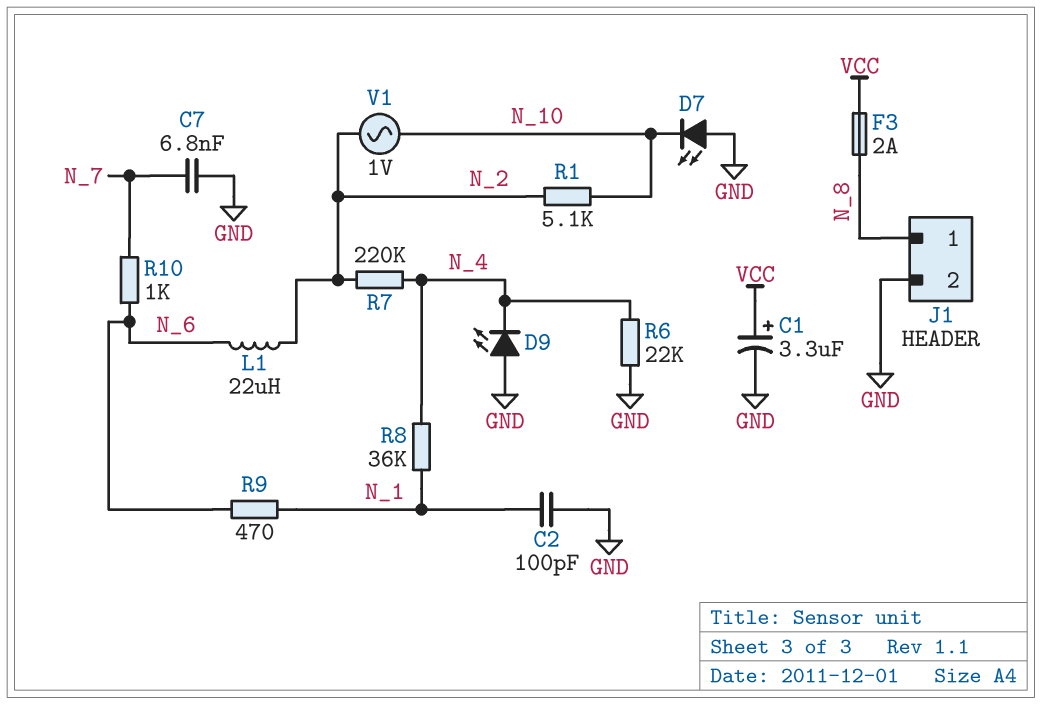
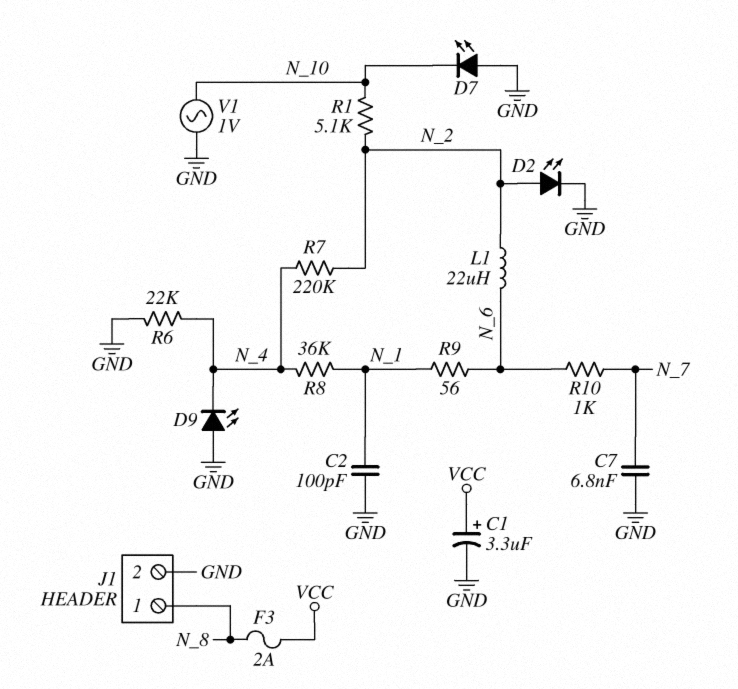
D2: none -> LED (A N_2, K GND)
R9: 470 (N_1, N_6) -> 56 (N_1, N_6)
V1: AC 1V (N_2, N_10) -> AC 1V (GND, N_10)

